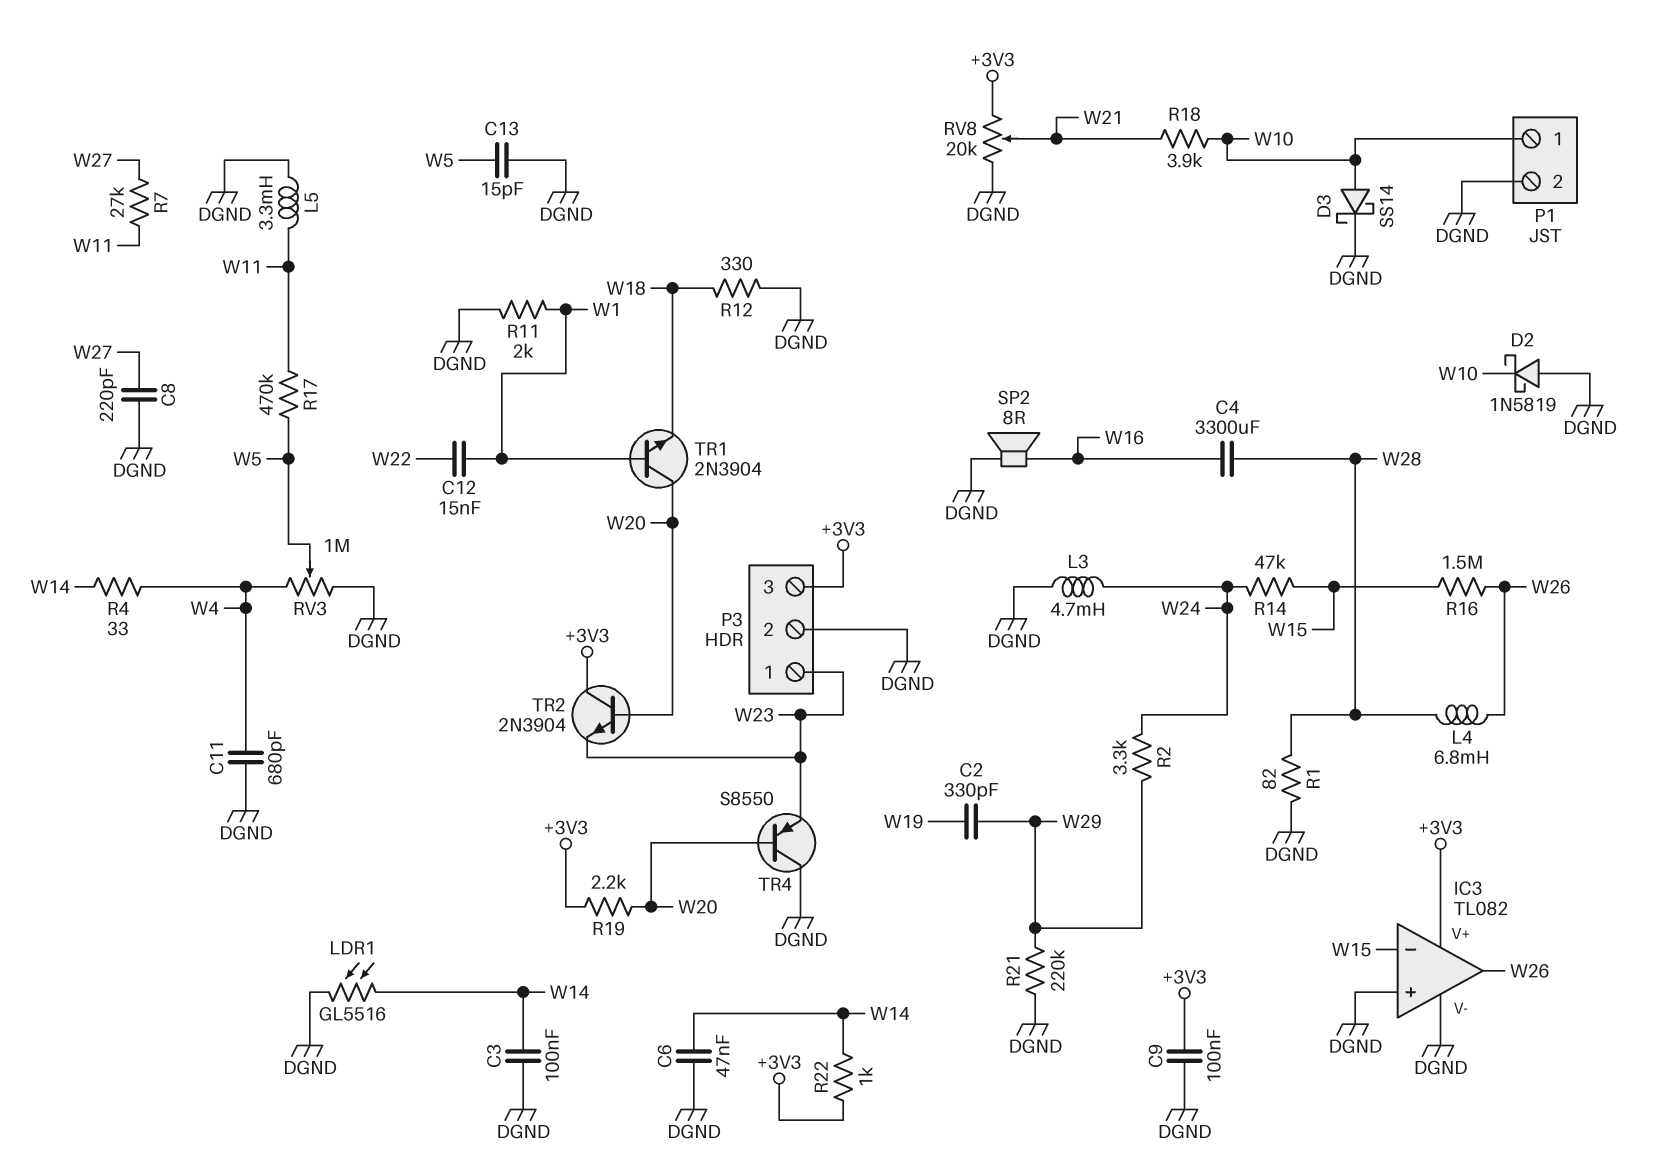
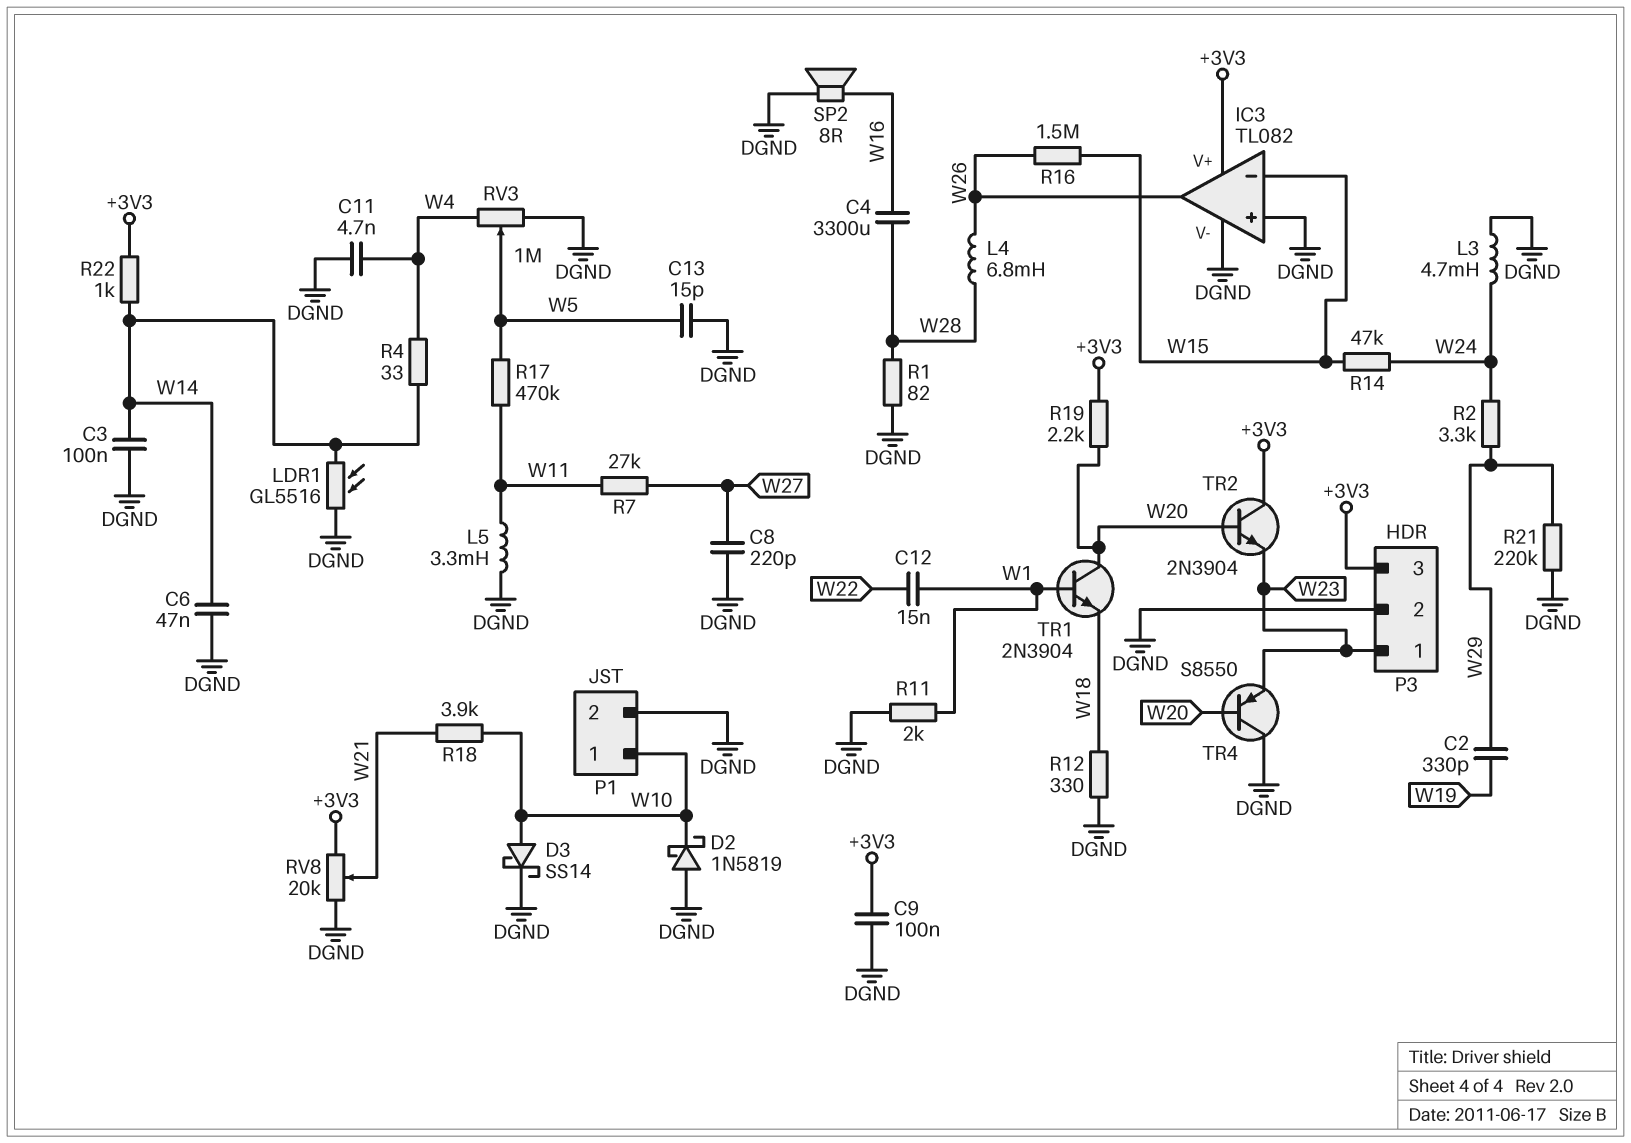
C11: 680pF (DGND, W4) -> 4.7nF (DGND, W4)

